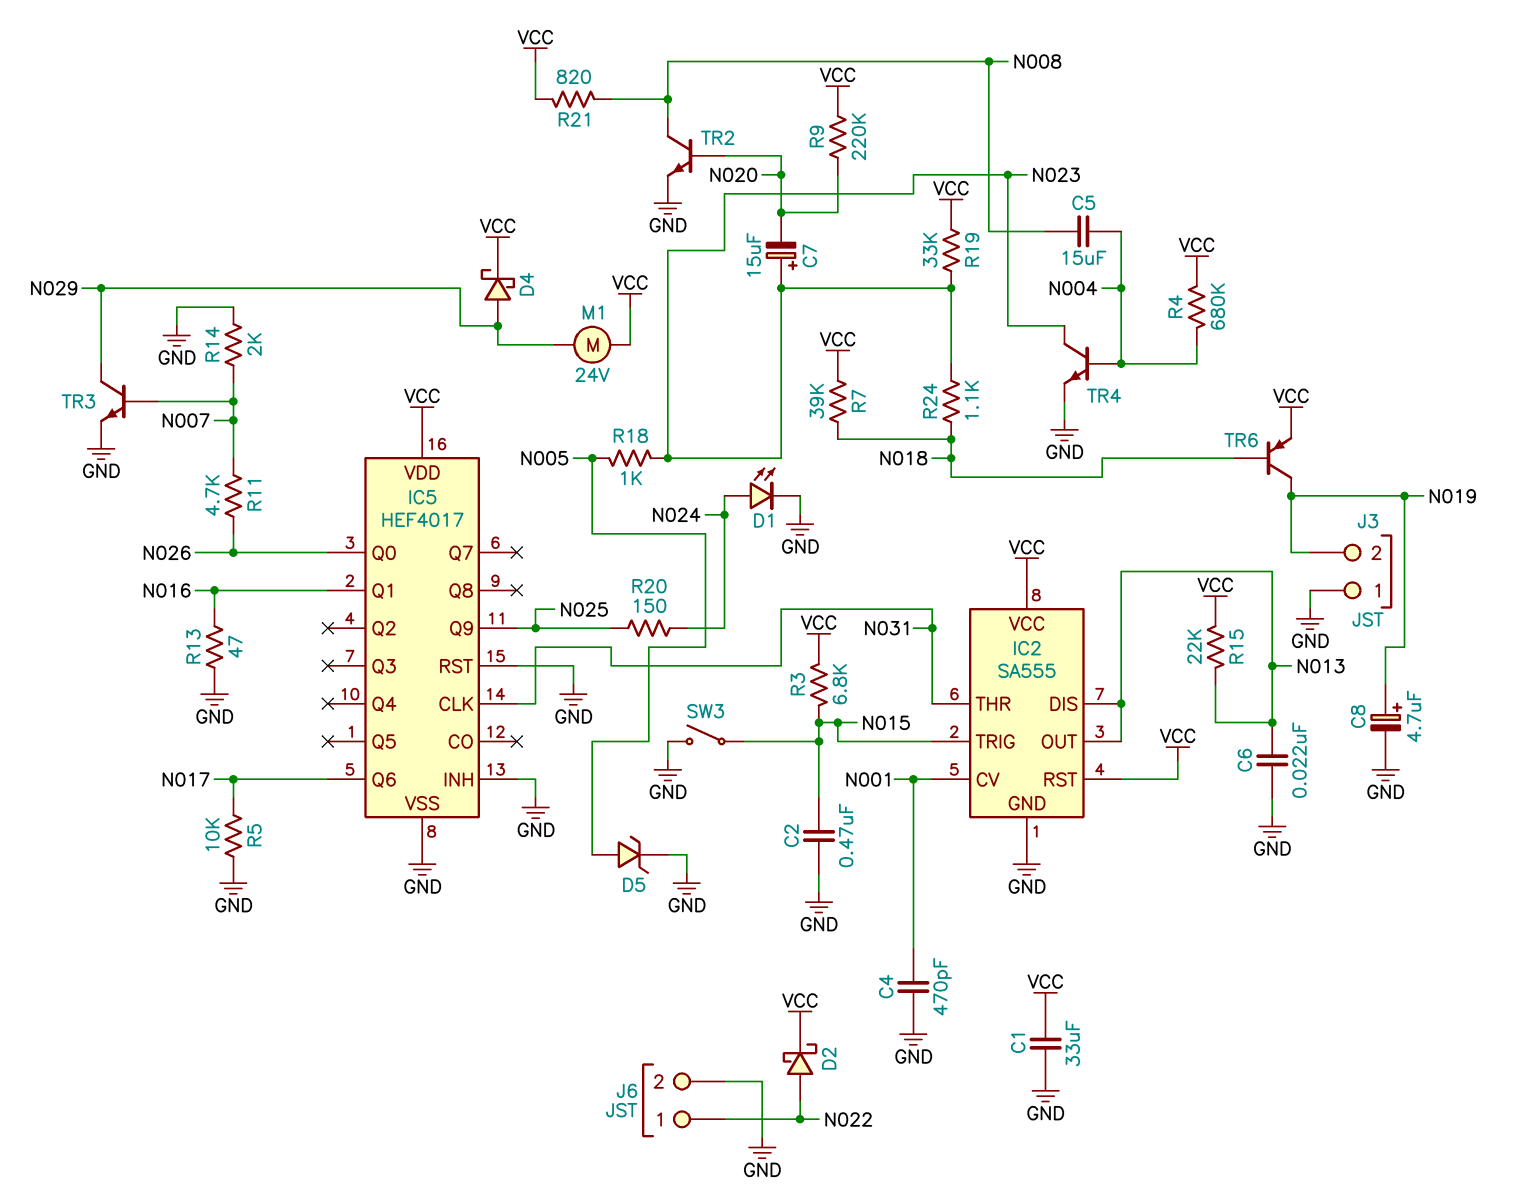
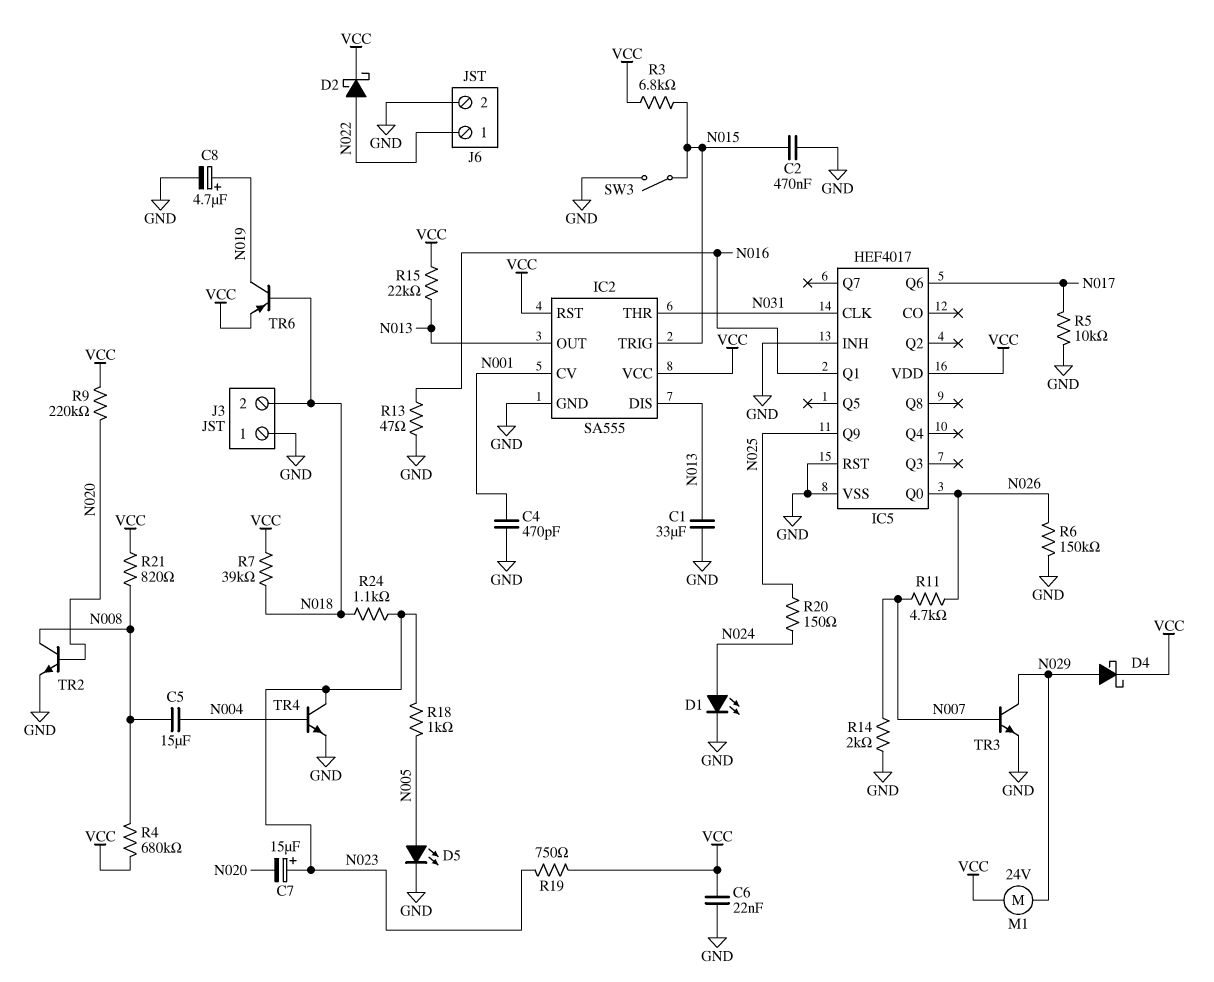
C1: 33uF (GND, VCC) -> 33uF (GND, N013)
C6: 22nF (GND, N013) -> 22nF (GND, VCC)
D5: zener (A N005, K GND) -> LED (A N005, K GND)
J3 pin 2: N019 -> N018
R4: 680k (N004, VCC) -> 680k (N008, VCC)
R6: none -> 150k (GND, N026)
R19: 33k (N023, VCC) -> 750 (N023, VCC)

